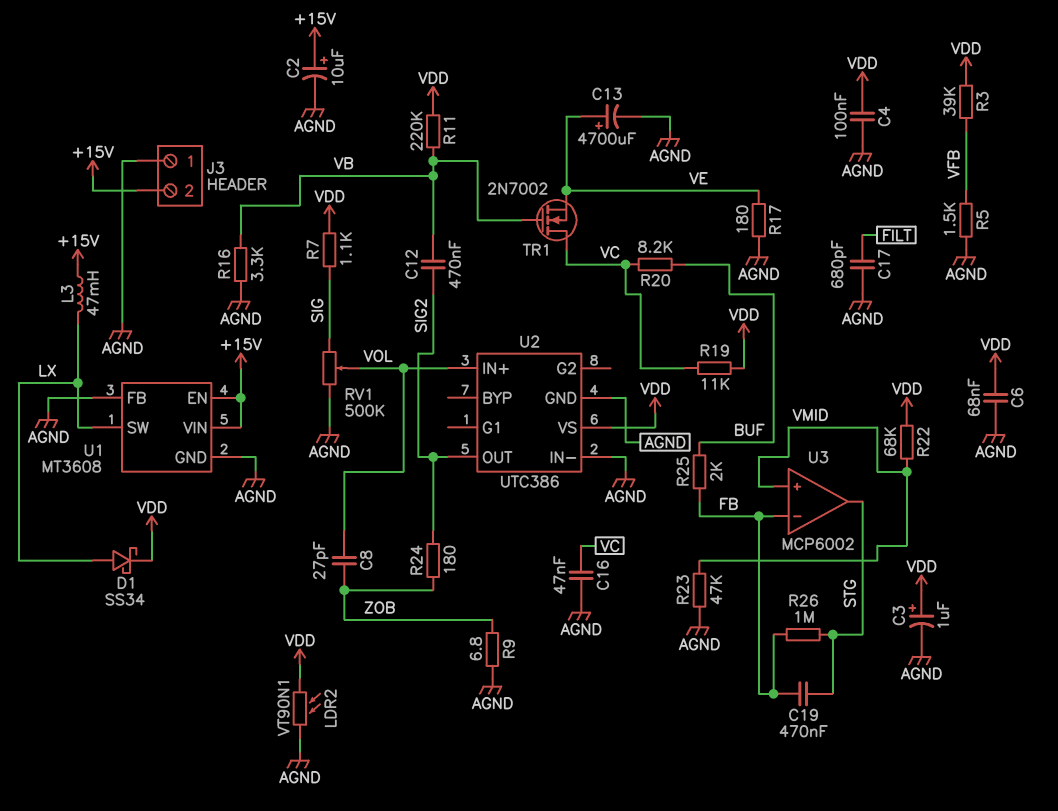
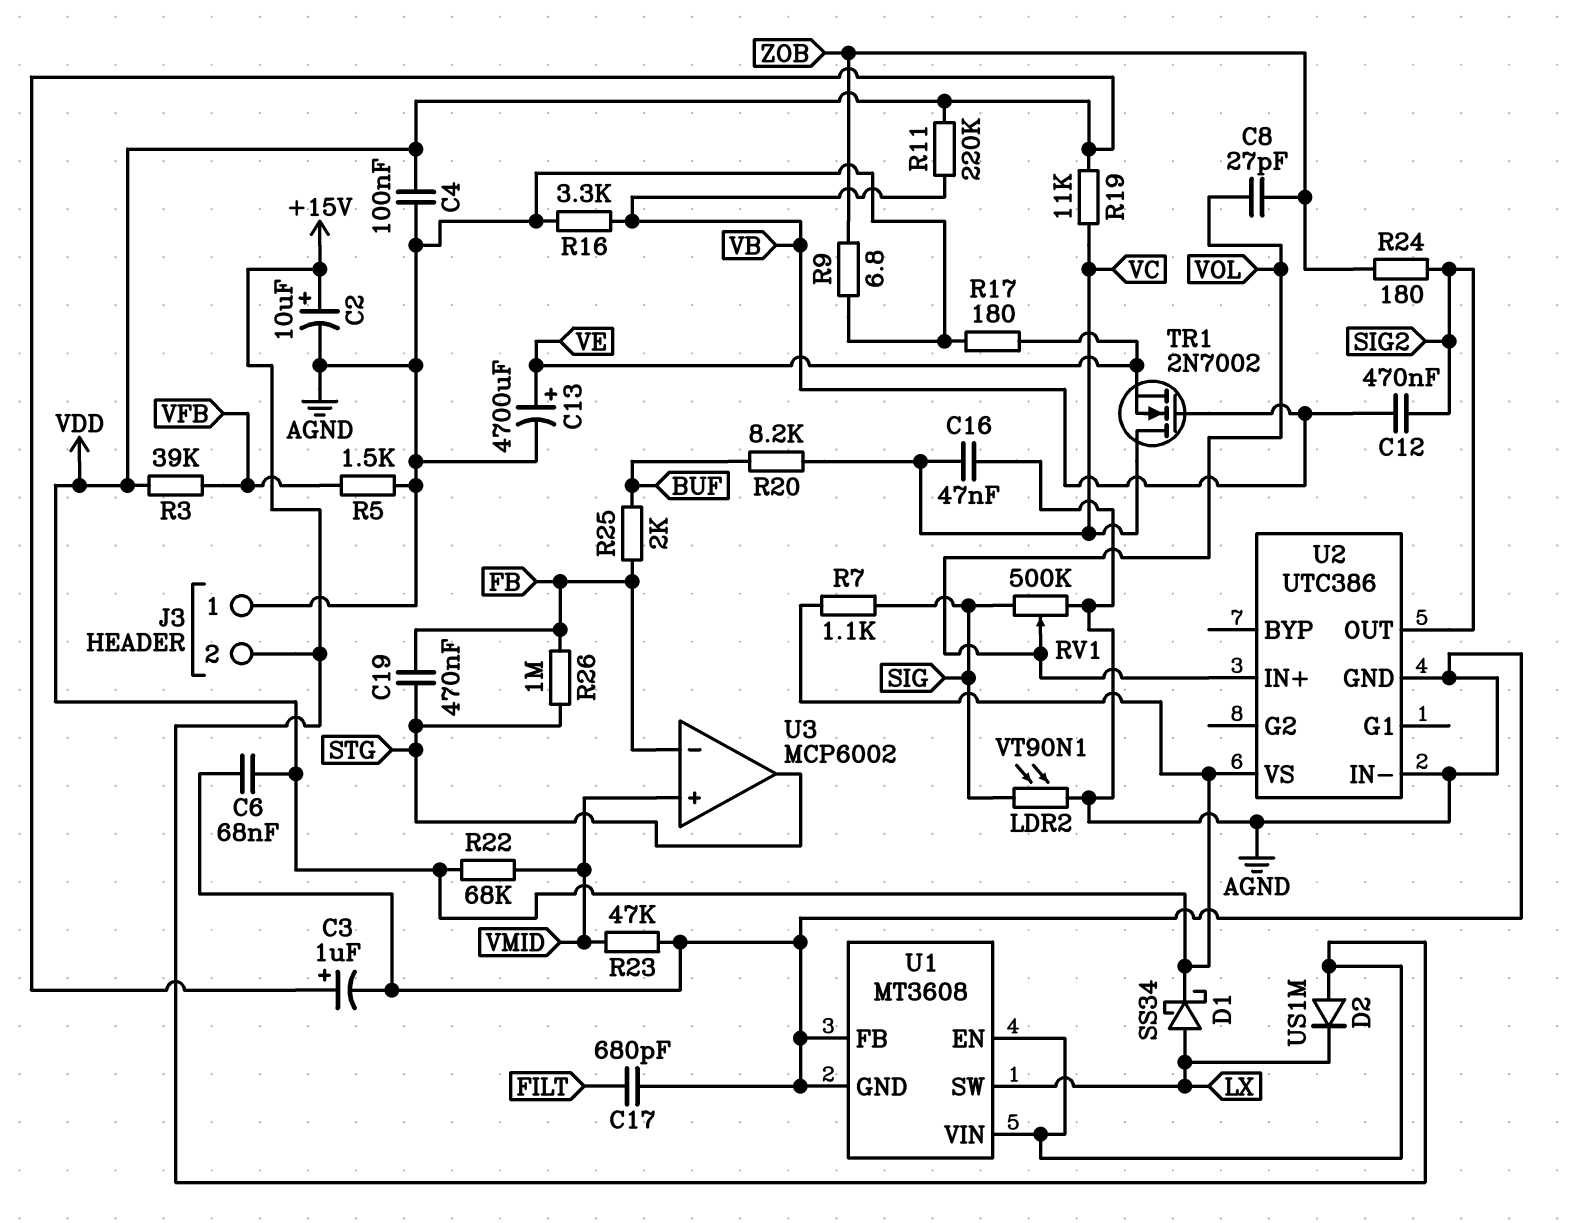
D2: none -> diode US1M (A +15V, K LX)
L3: 47mH (+15V, LX) -> none
LDR2: VT90N1 (AGND, VDD) -> VT90N1 (AGND, SIG)

